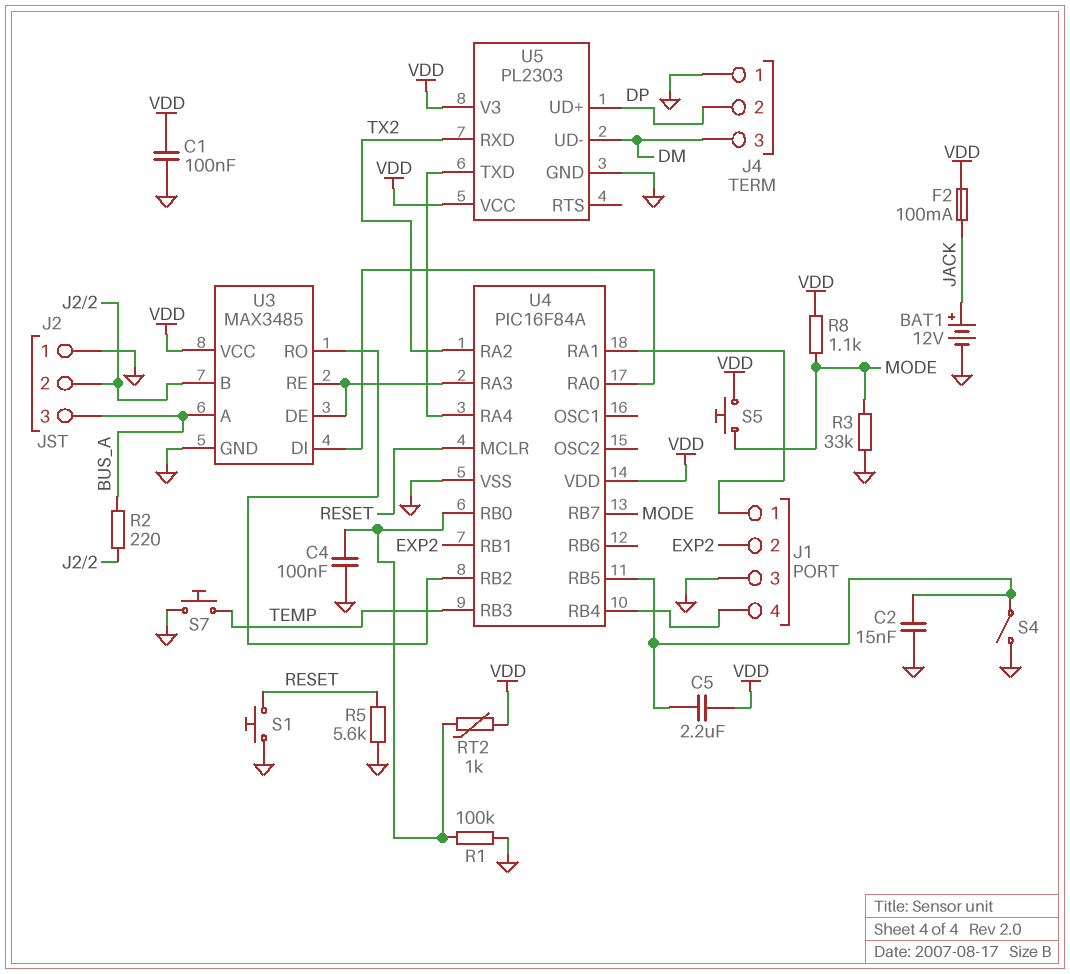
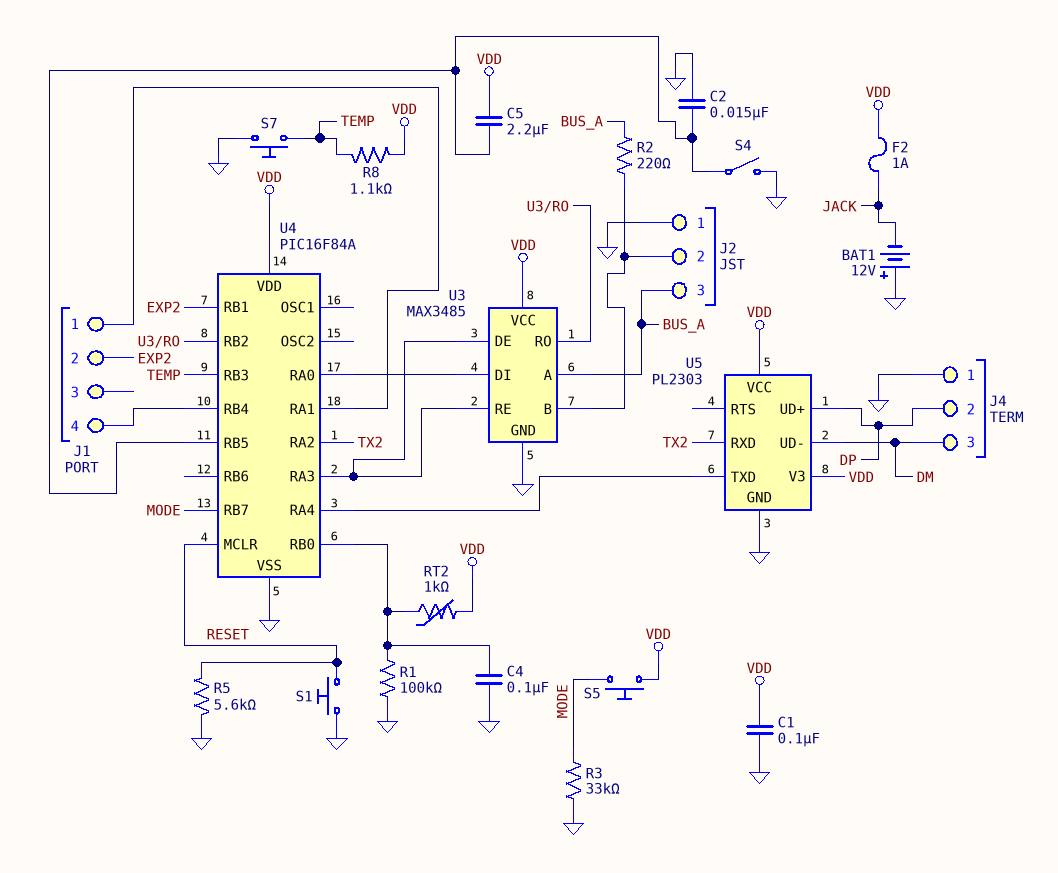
BAT1: 12V (plus JACK, minus GND) -> 12V (plus GND, minus JACK)
F2: 100mA (JACK, VDD) -> 1A (JACK, VDD)
J1 pin 3: GND -> none
R8: 1.1k (MODE, VDD) -> 1.1k (TEMP, VDD)

